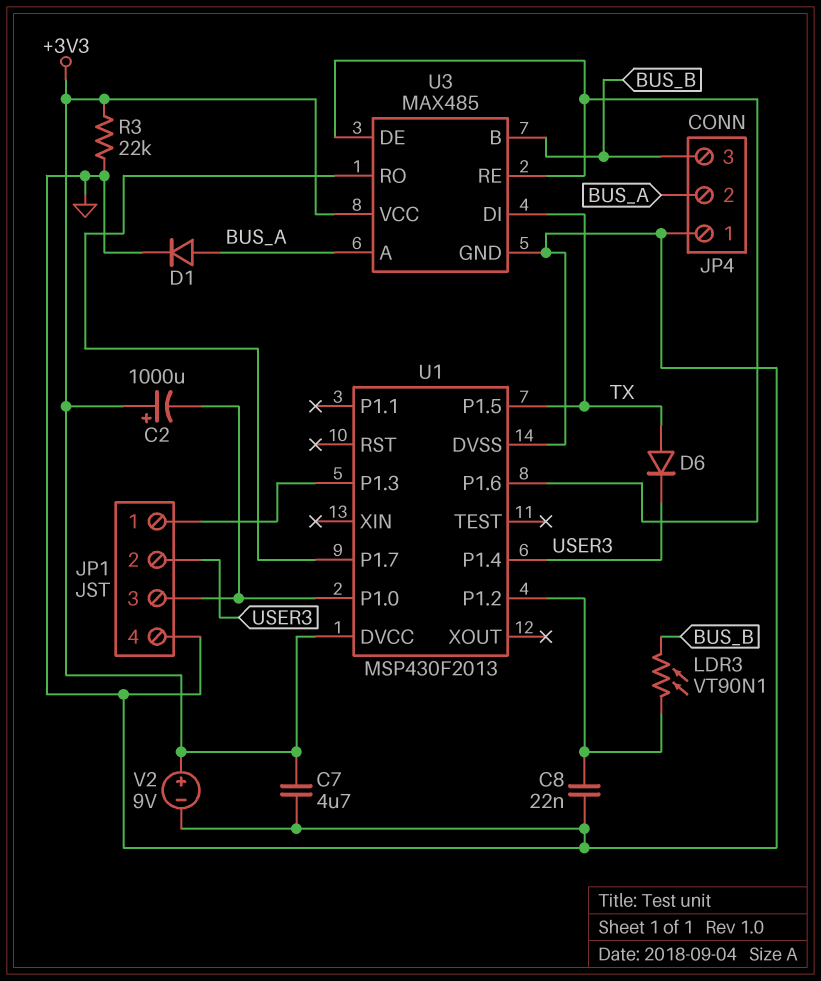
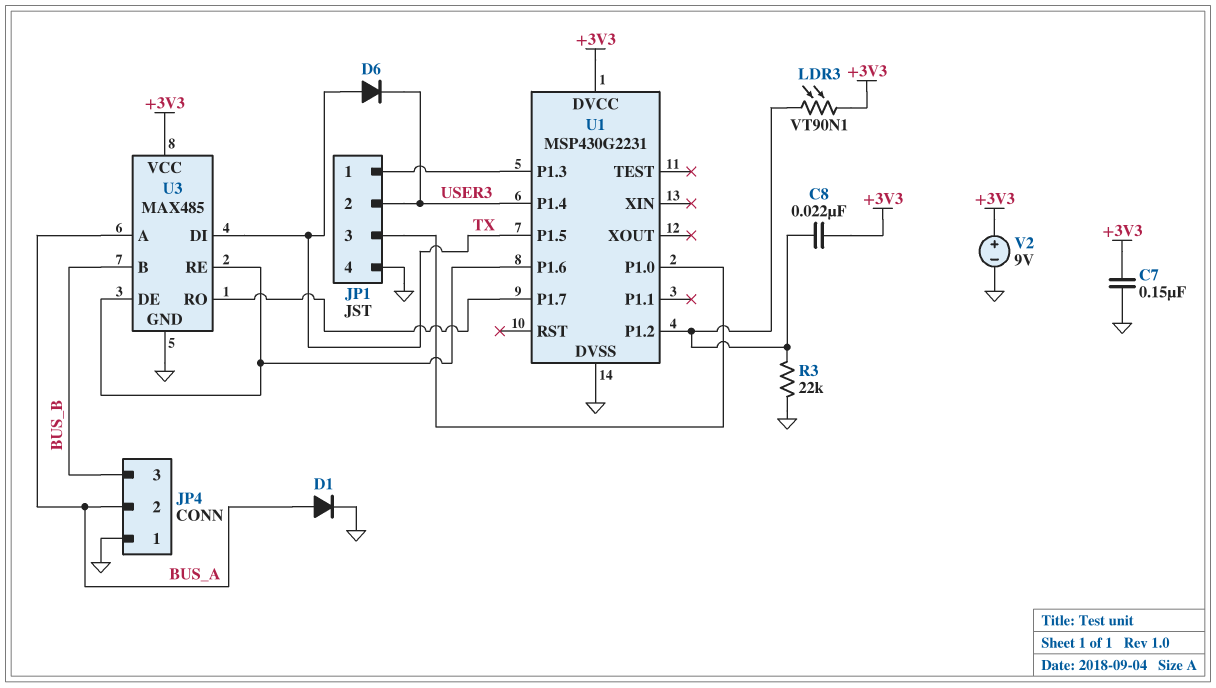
C2: 1000uF (plus +3V3, minus JP1/3) -> none
C7: 4.7uF (+3V3, GND) -> 150nF (+3V3, GND)
C8: 22nF (GND, U1/P1.2) -> 22nF (+3V3, U1/P1.2)
LDR3: VT90N1 (BUS_B, U1/P1.2) -> VT90N1 (+3V3, U1/P1.2)
R3: 22k (+3V3, GND) -> 22k (GND, U1/P1.2)
U1: MSP430F2013 -> MSP430G2231

